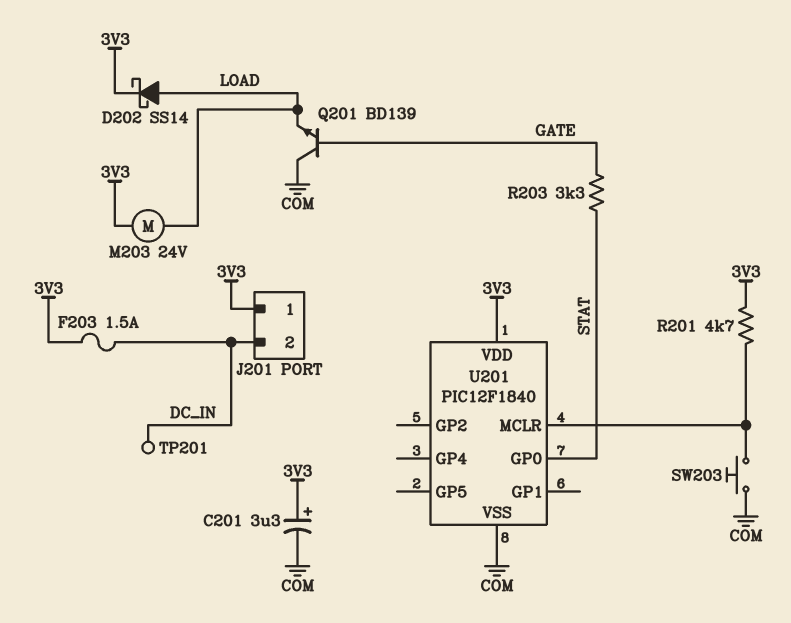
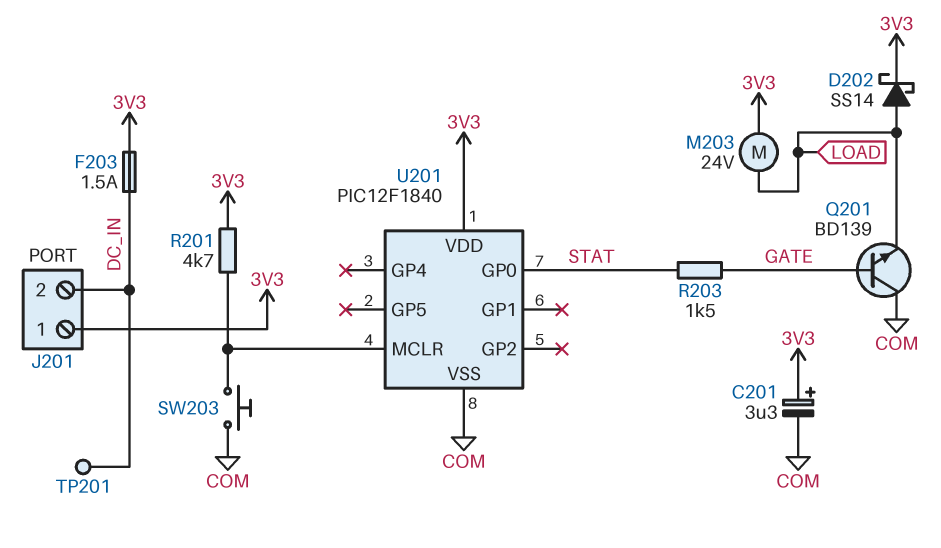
R203: 3.3k (GATE, STAT) -> 1.5k (GATE, STAT)

